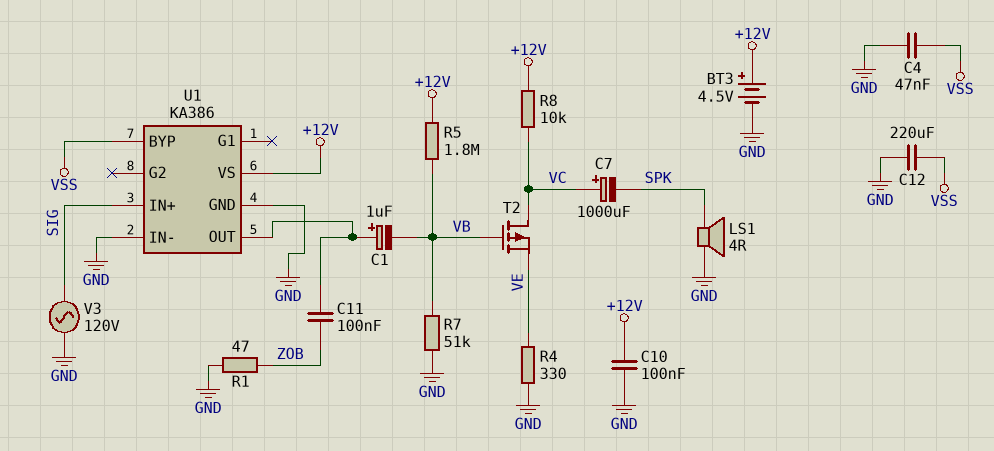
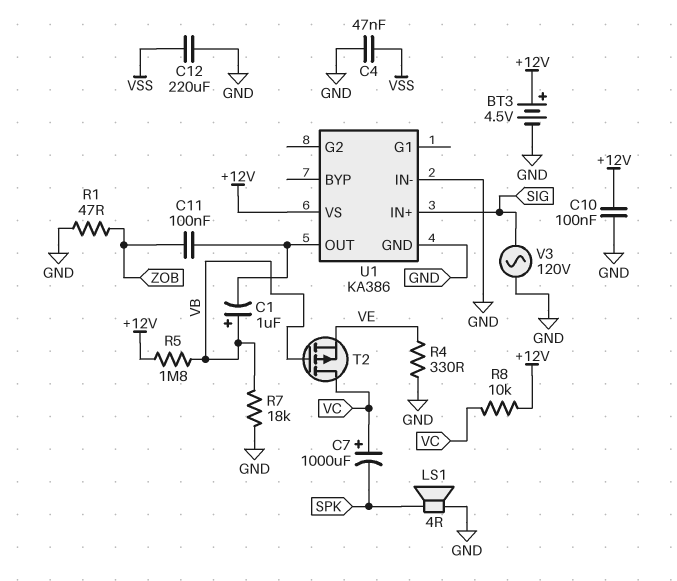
C1: 1uF (plus U1/OUT, minus VB) -> 1uF (plus VB, minus U1/OUT)
R7: 51k (GND, VB) -> 18k (GND, VB)
U1 pin BYP: VSS -> none

